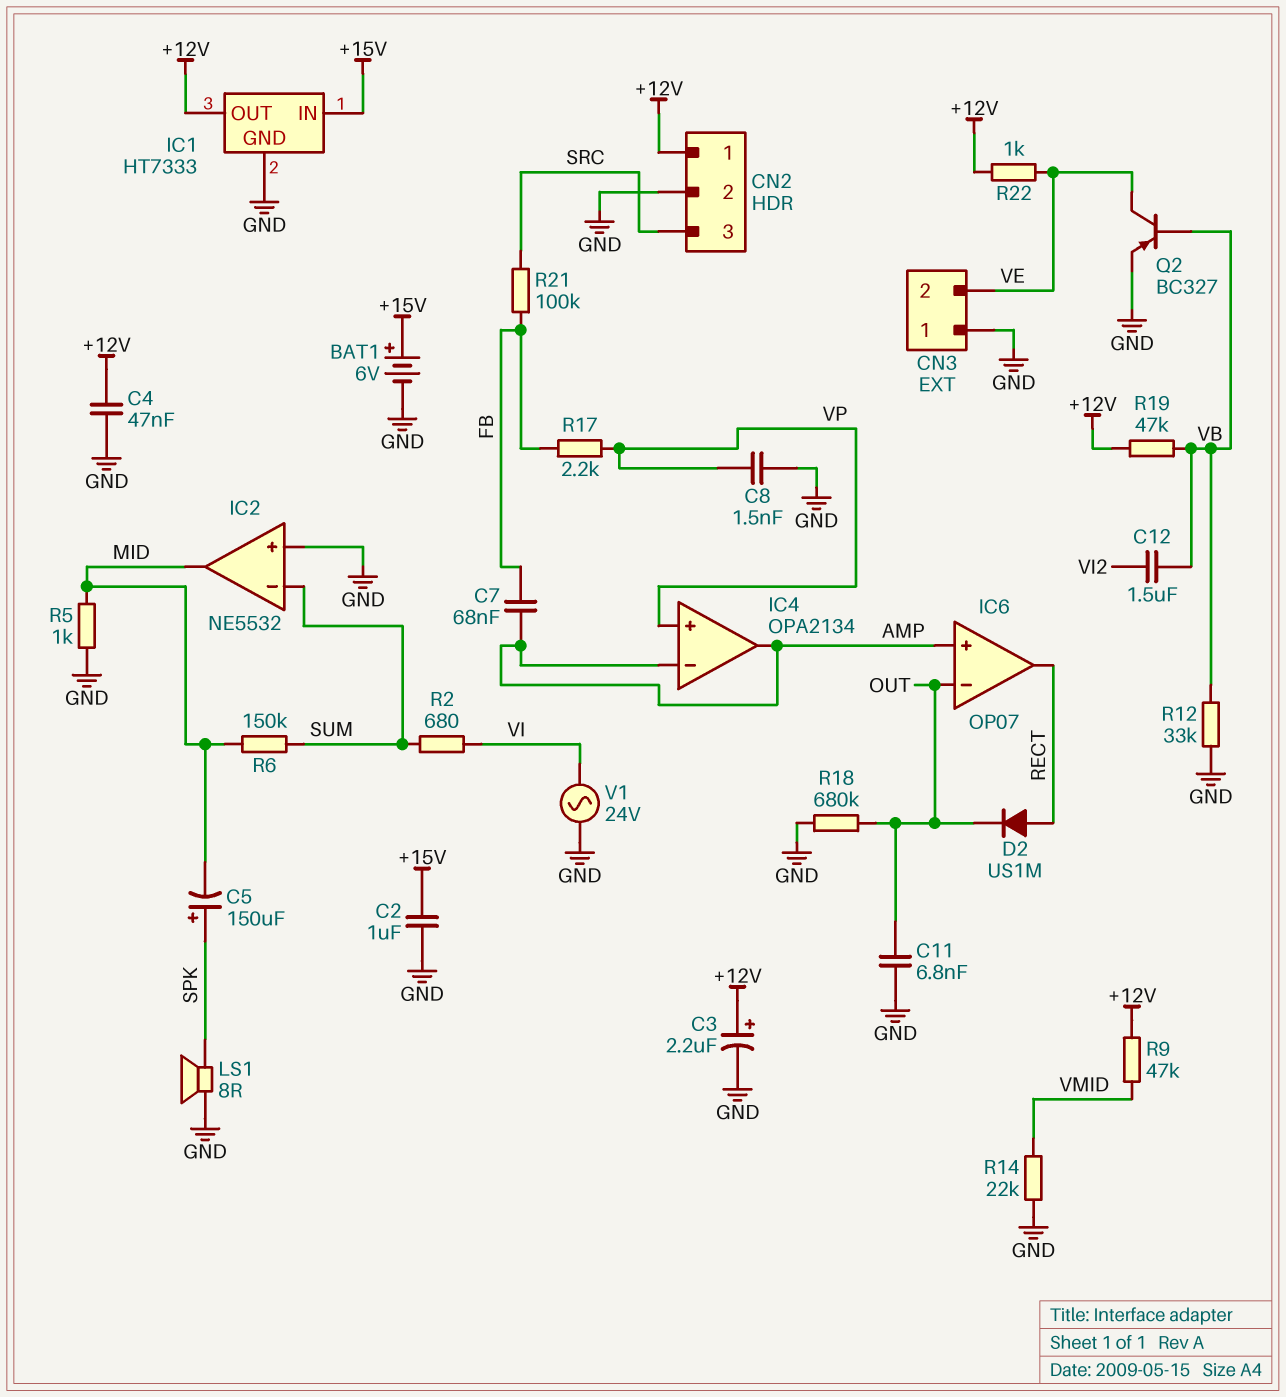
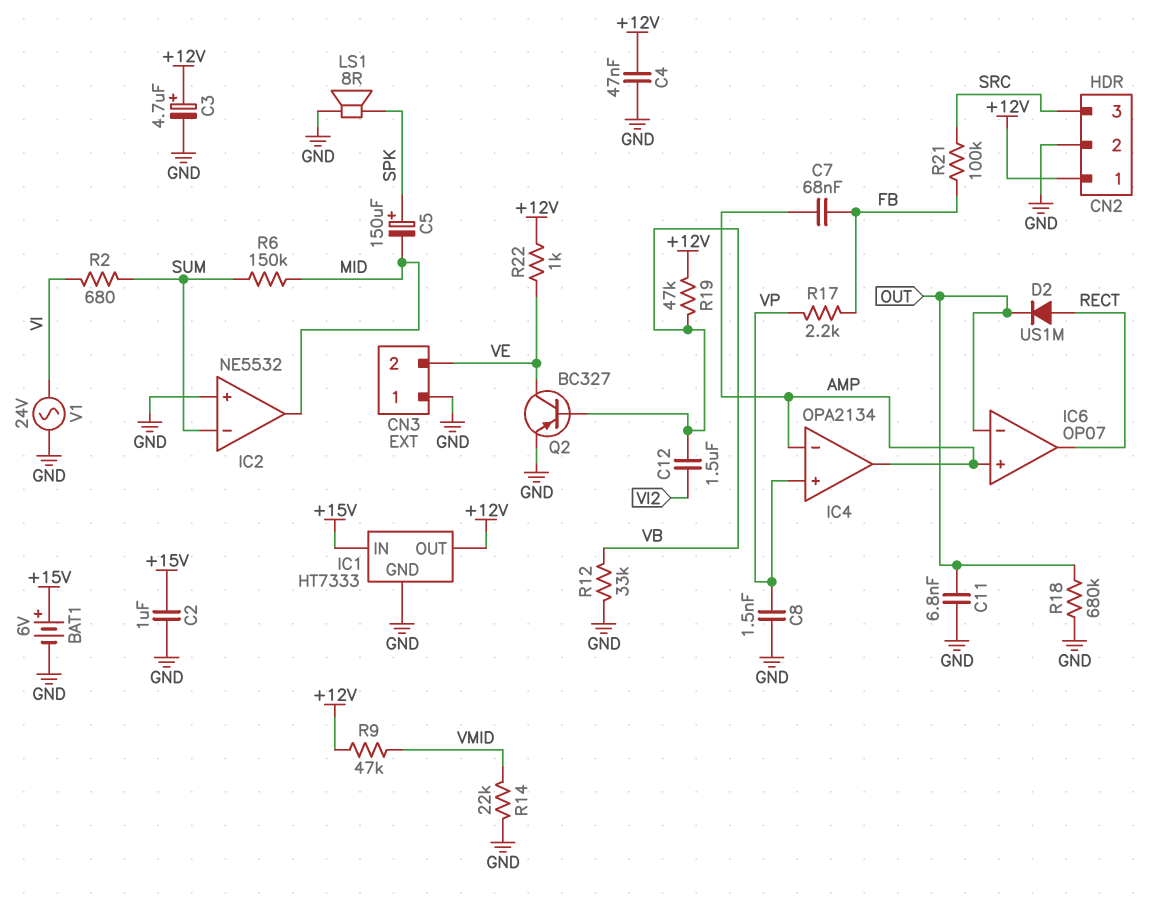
C3: 2.2uF (plus +12V, minus GND) -> 4.7uF (plus +12V, minus GND)
R5: 1k (GND, MID) -> none

